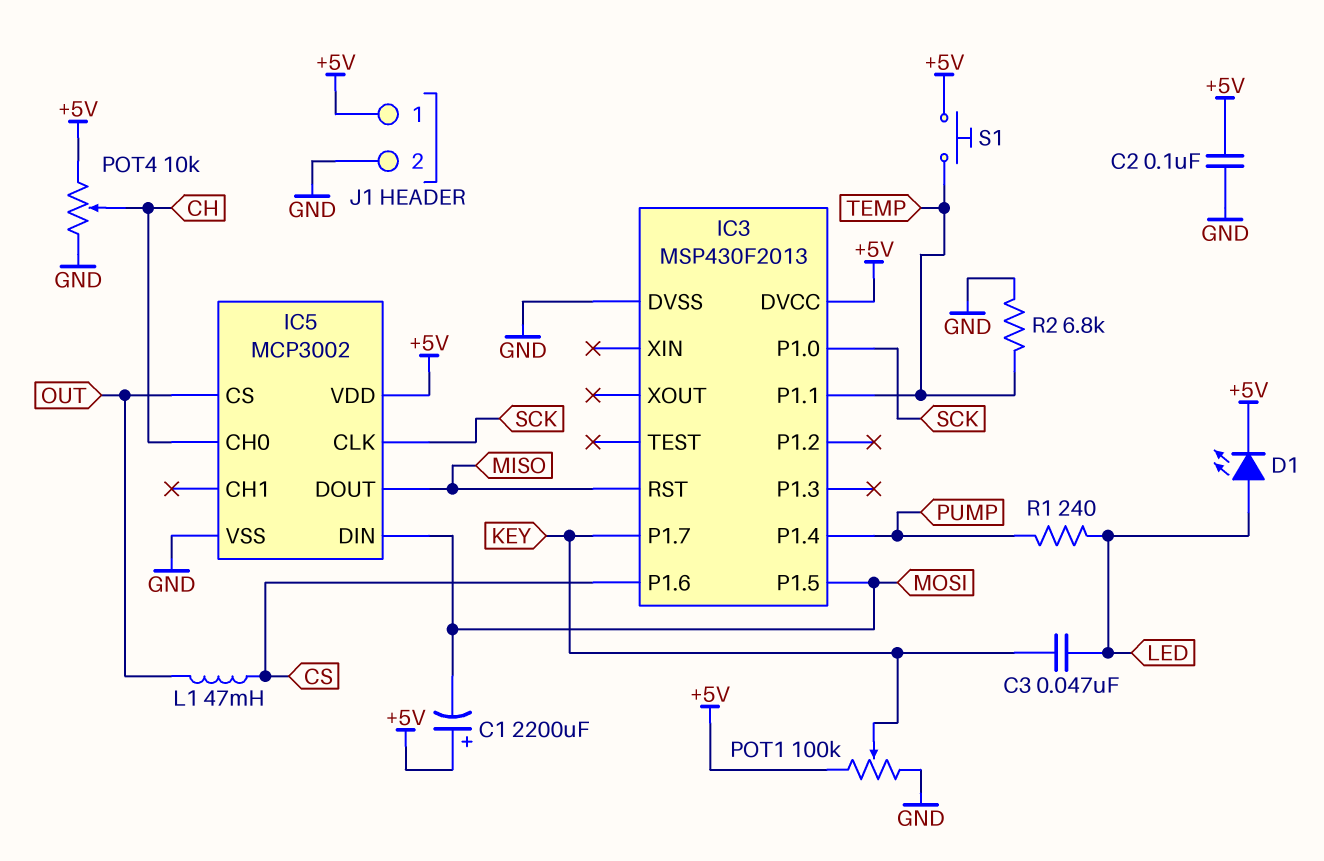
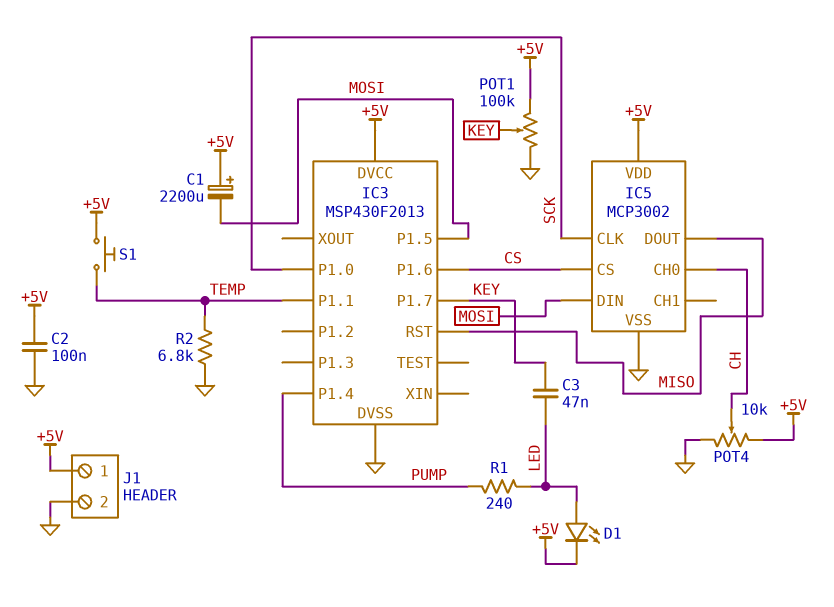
IC5 pin CS: OUT -> CS
L1: 47mH (CS, OUT) -> none

